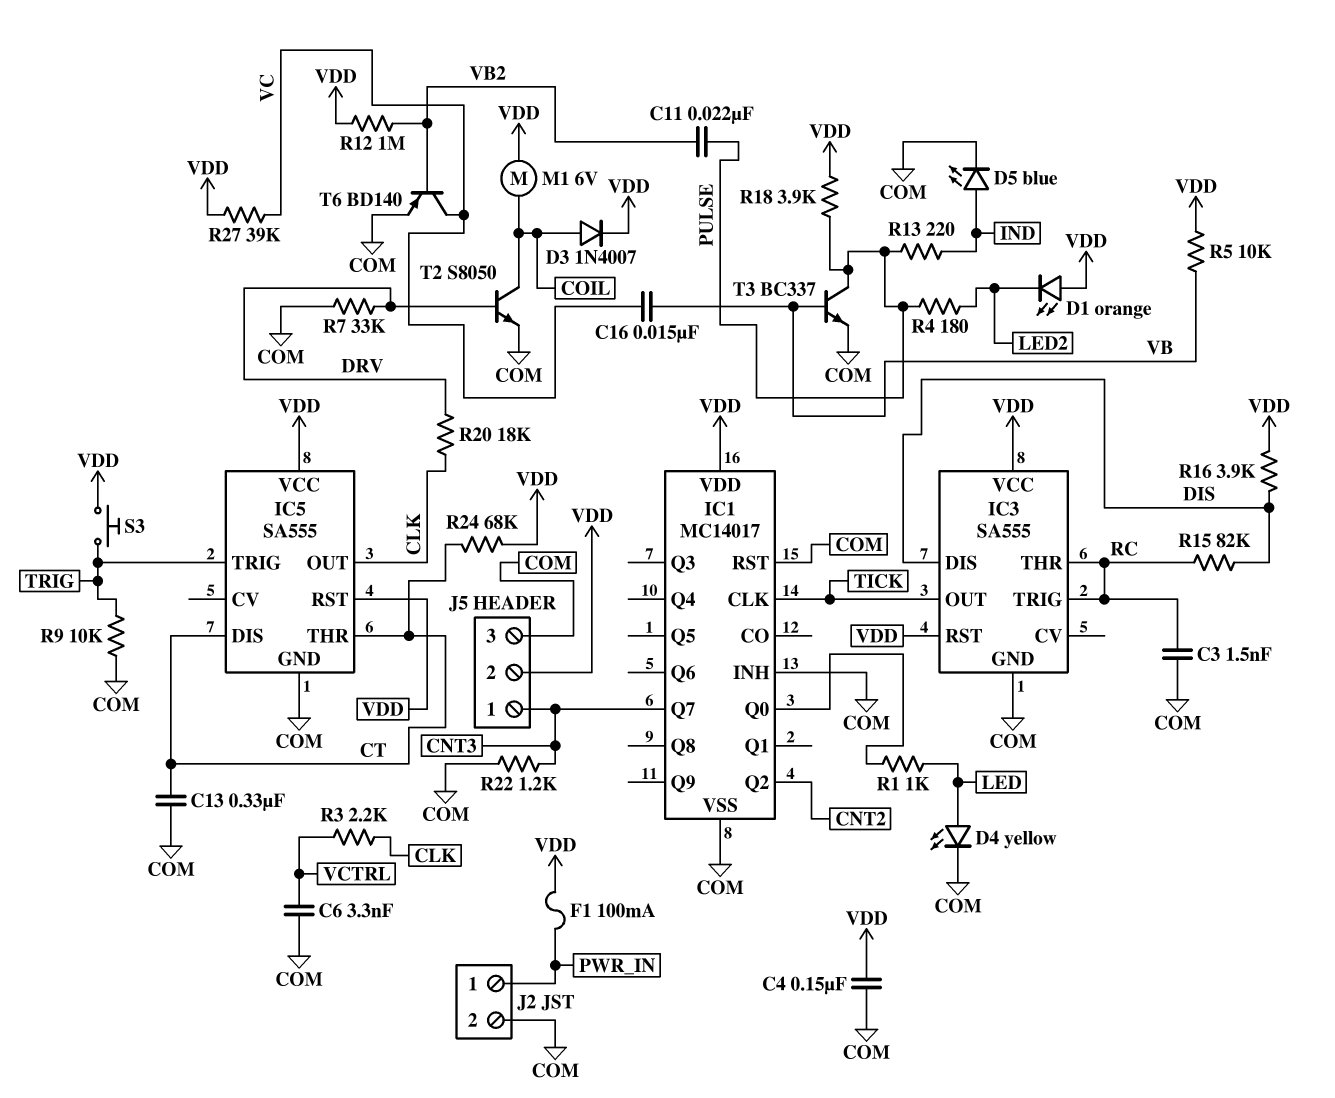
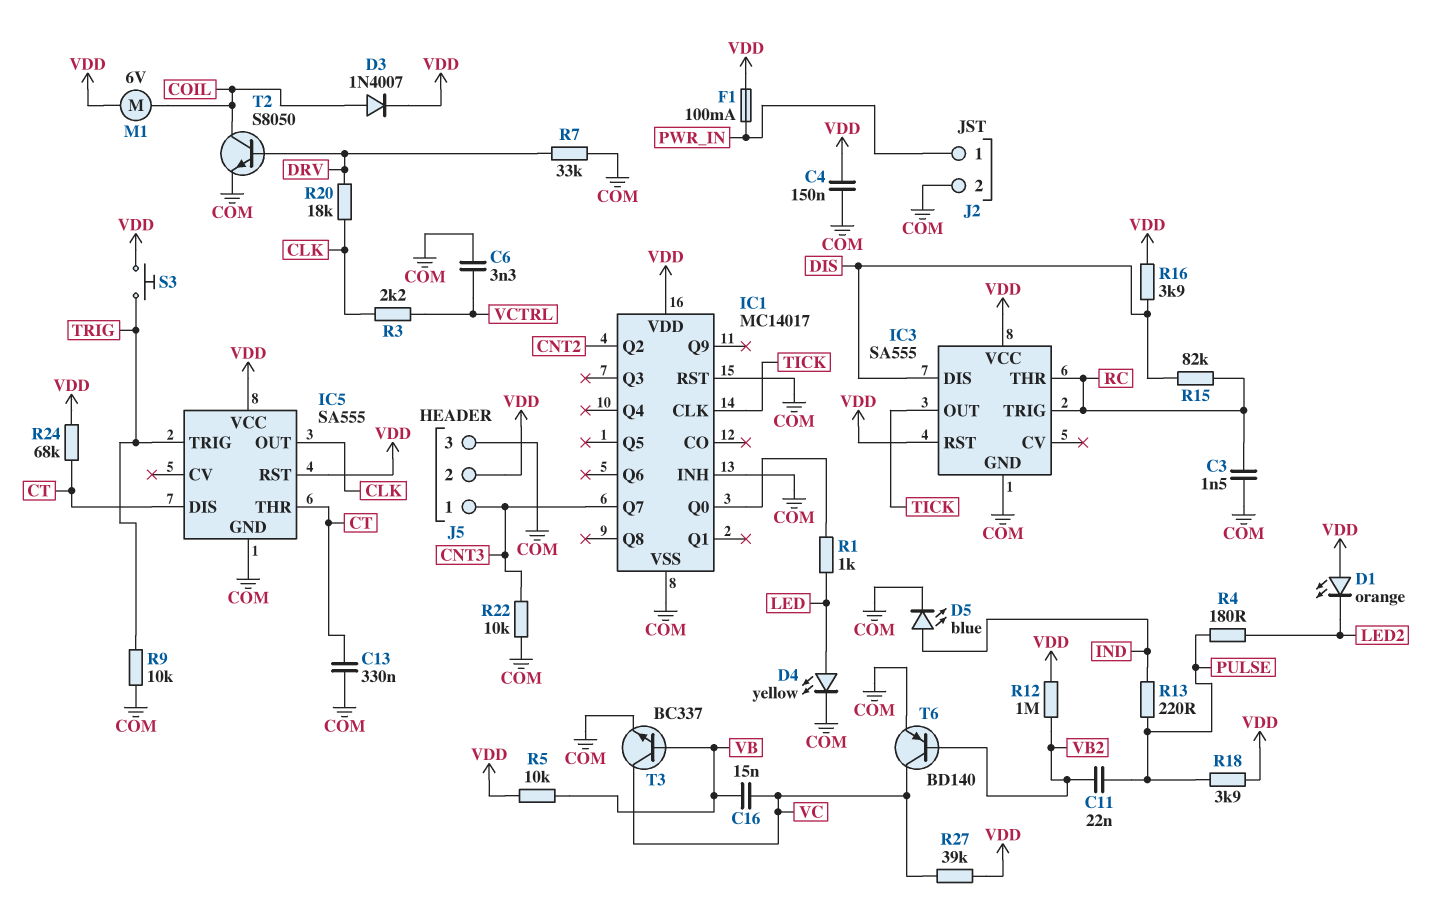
R22: 1.2k (CNT3, COM) -> 10k (CNT3, COM)
T3: NPN BC337 (B VB, C PULSE, E COM) -> NPN BC337 (B VB, C VC, E COM)

